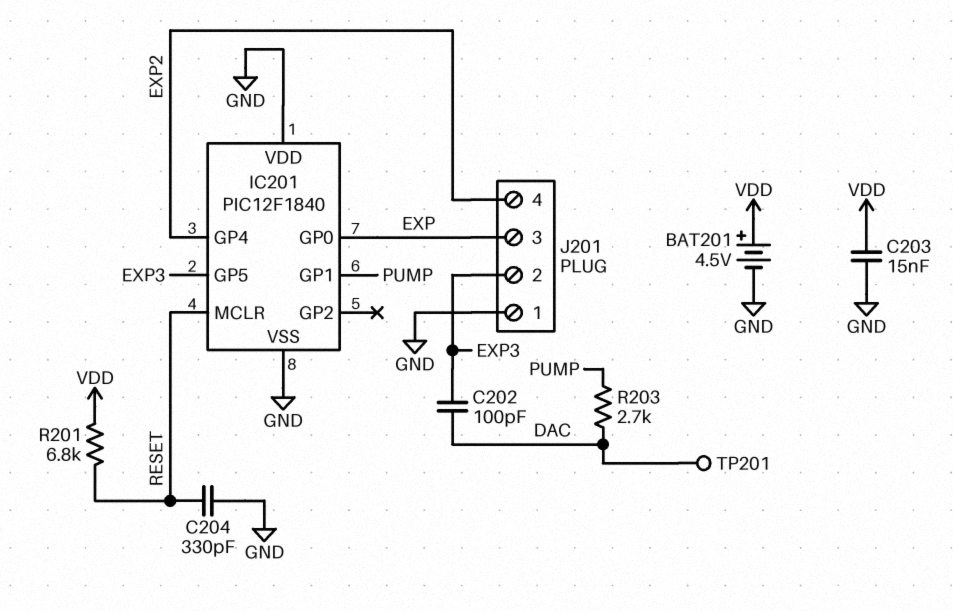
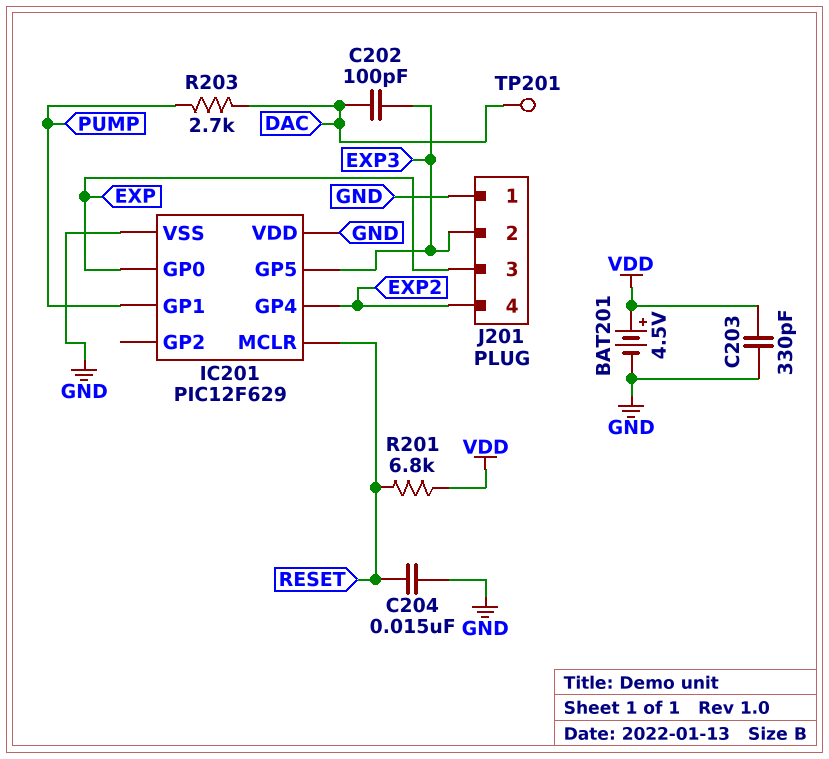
C203: 15nF (GND, VDD) -> 330pF (GND, VDD)
C204: 330pF (GND, RESET) -> 15nF (GND, RESET)
IC201: PIC12F1840 -> PIC12F629

